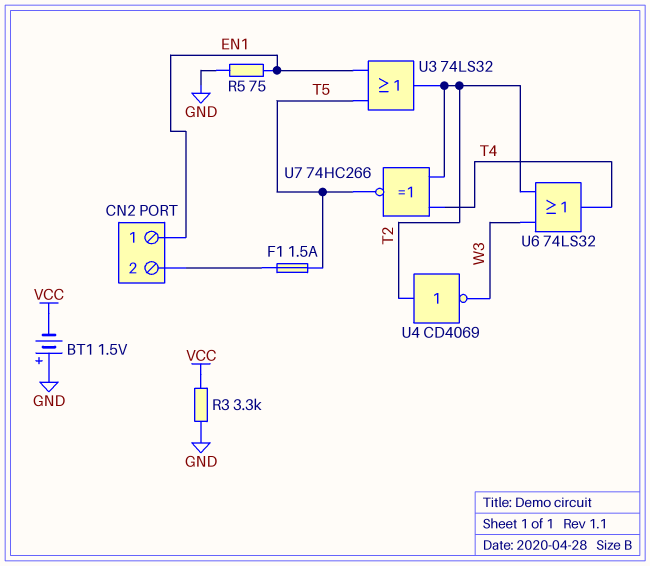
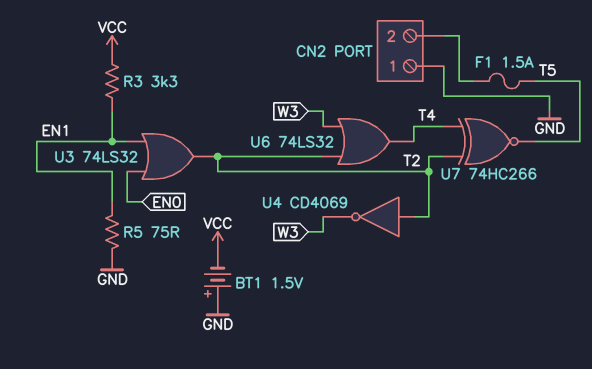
CN2 pin 1: EN1 -> GND
R3: 3.3k (GND, VCC) -> 3.3k (EN1, VCC)
U3: OR 74LS32 (in EN1, in T5, out T2) -> OR 74LS32 (in EN0, in EN1, out T2)

